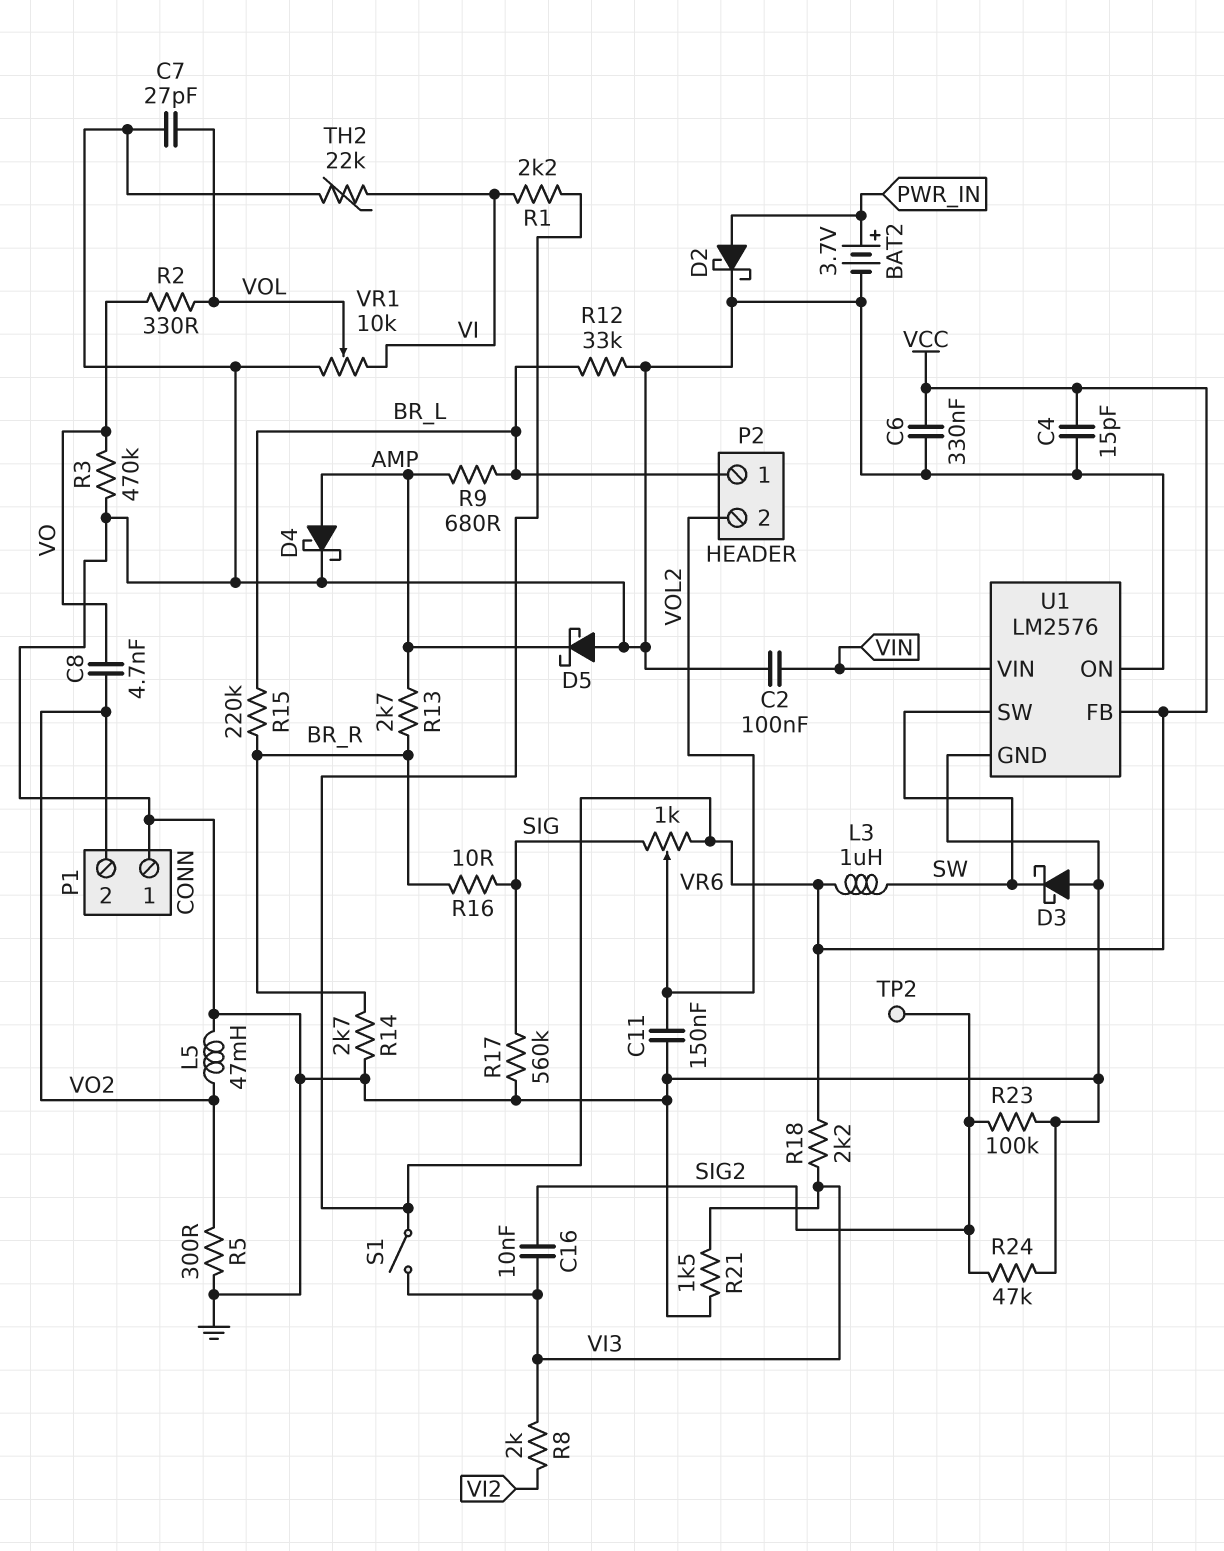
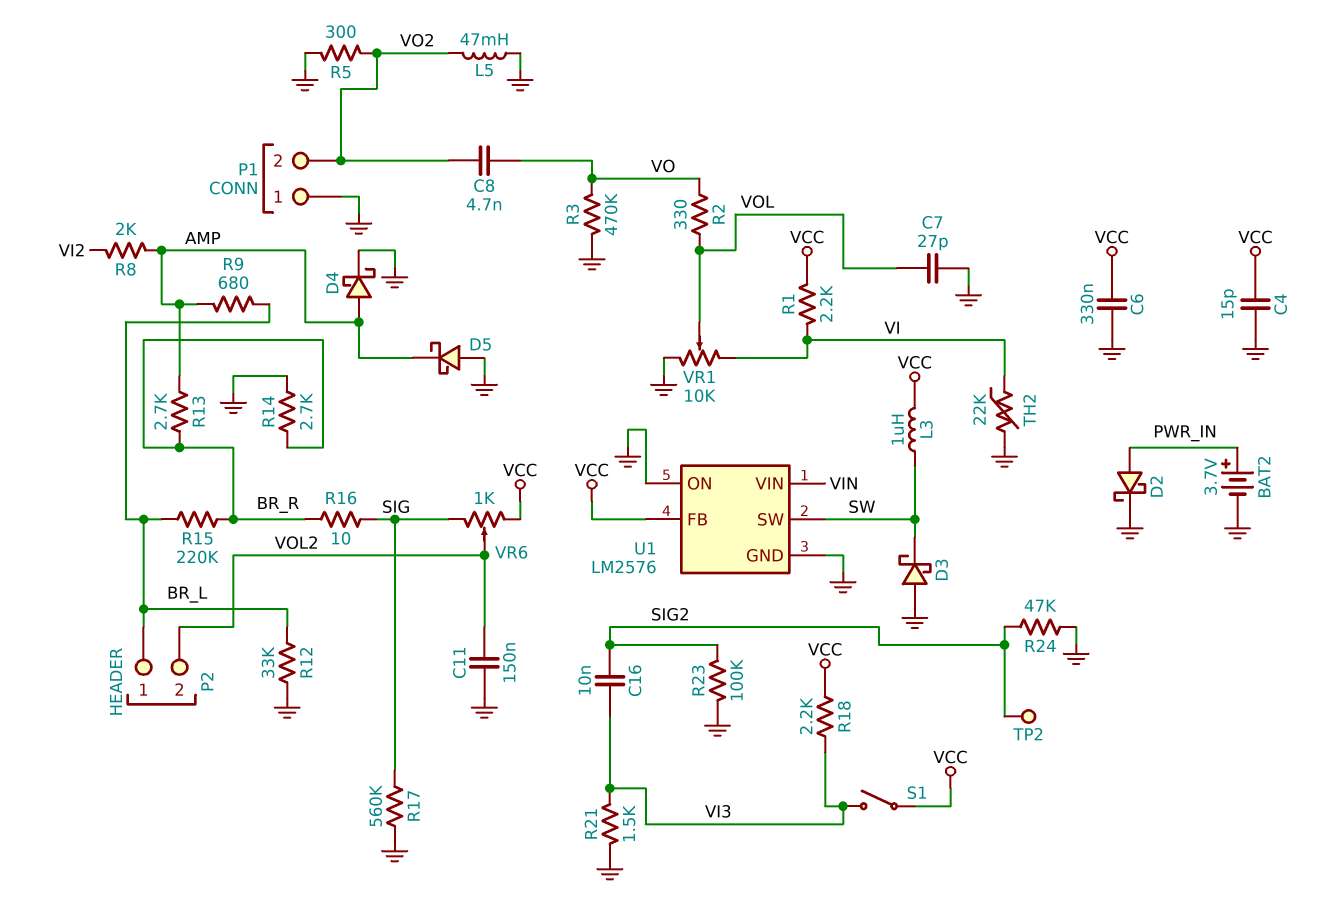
C2: 100nF (GND, VIN) -> none
R8: 2k (VI2, VI3) -> 2k (AMP, VI2)

